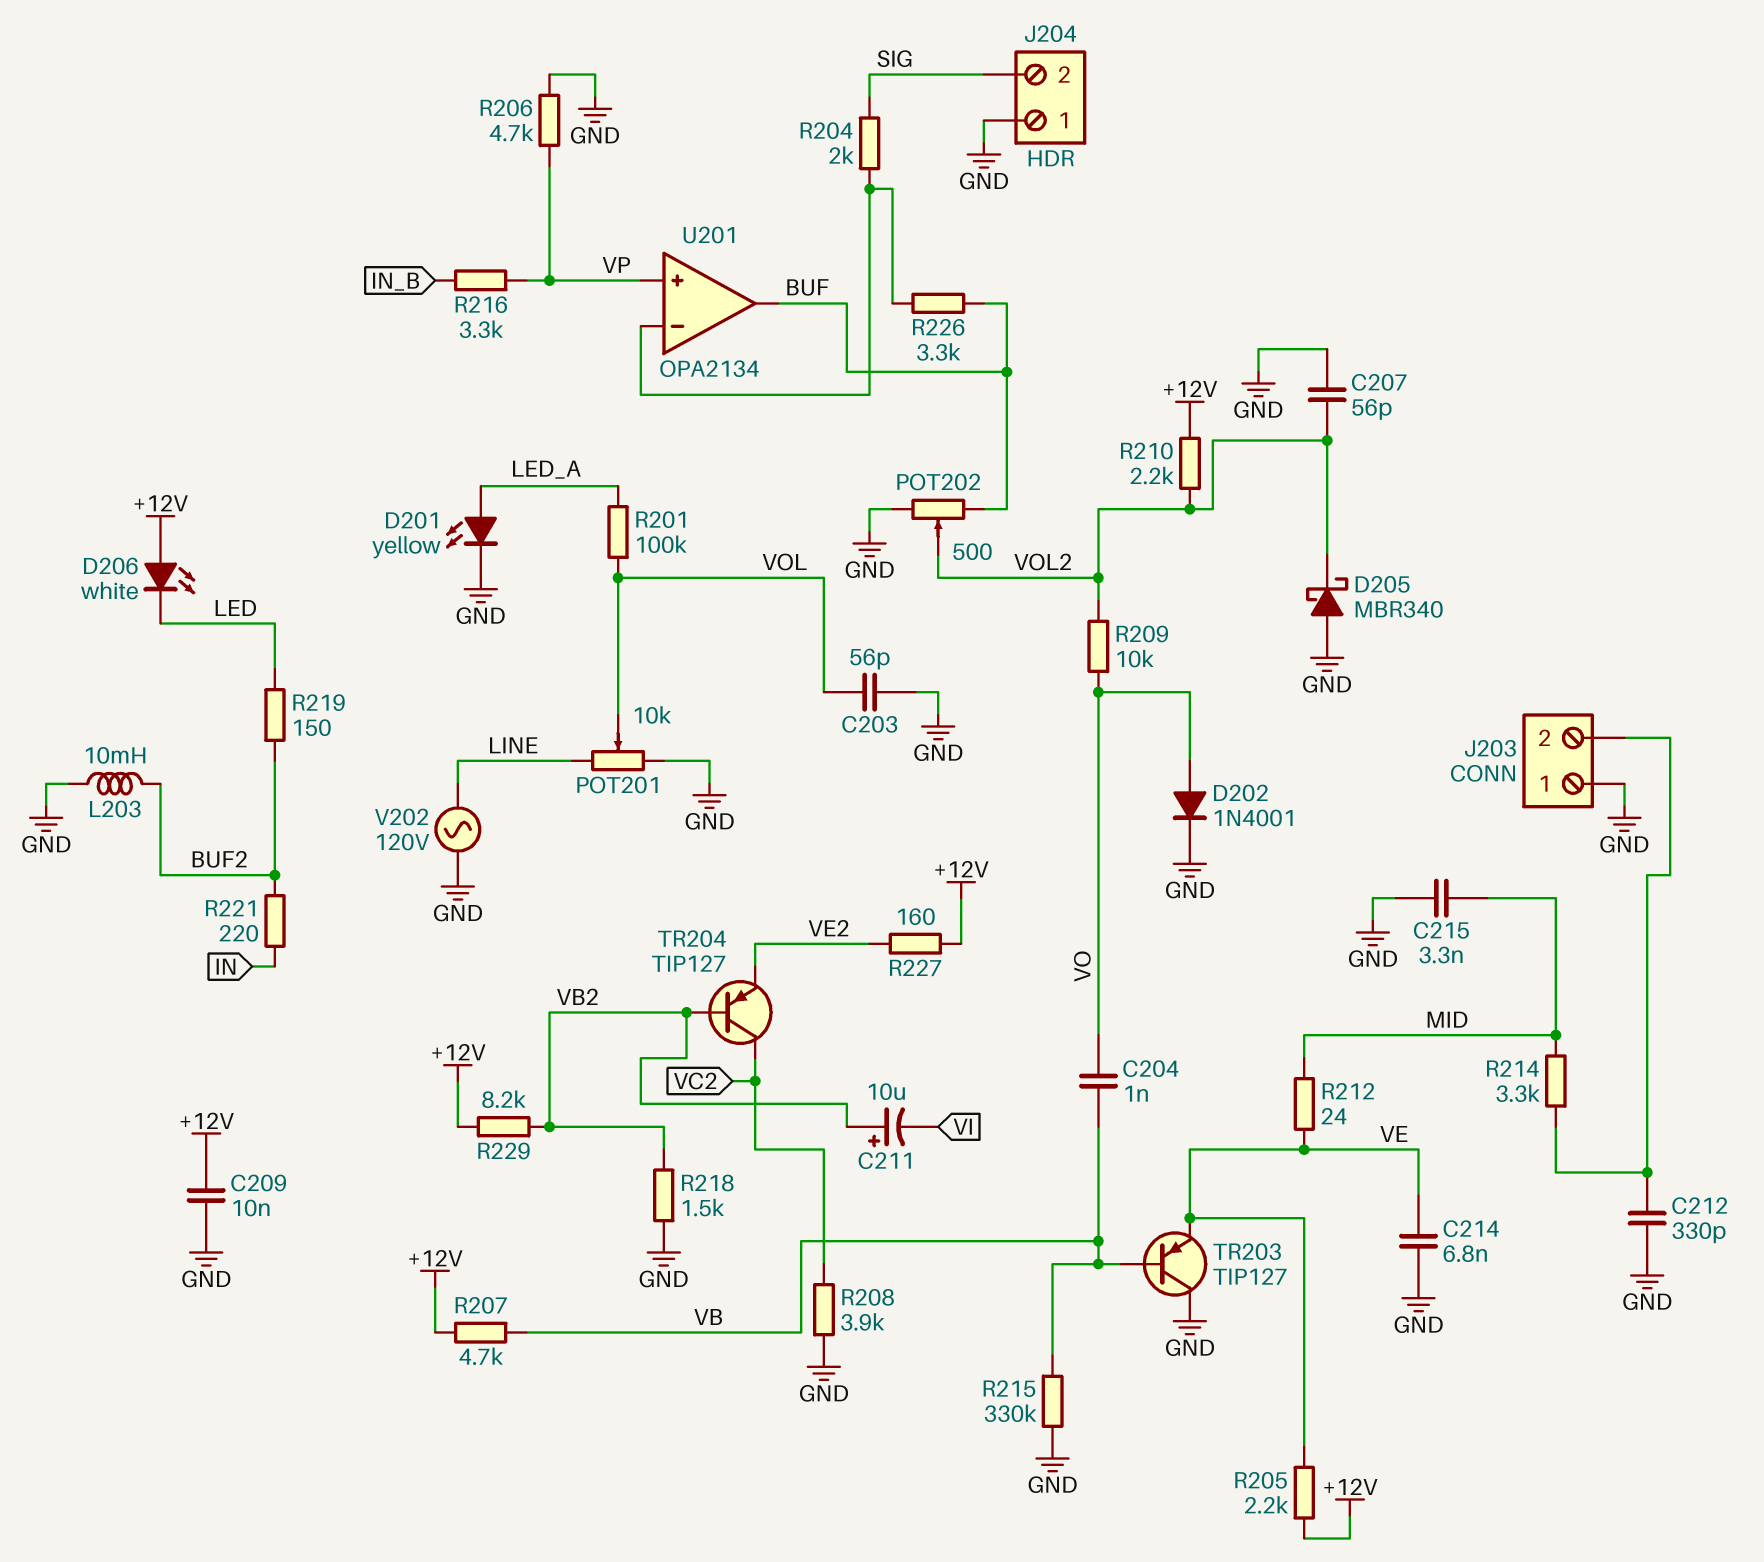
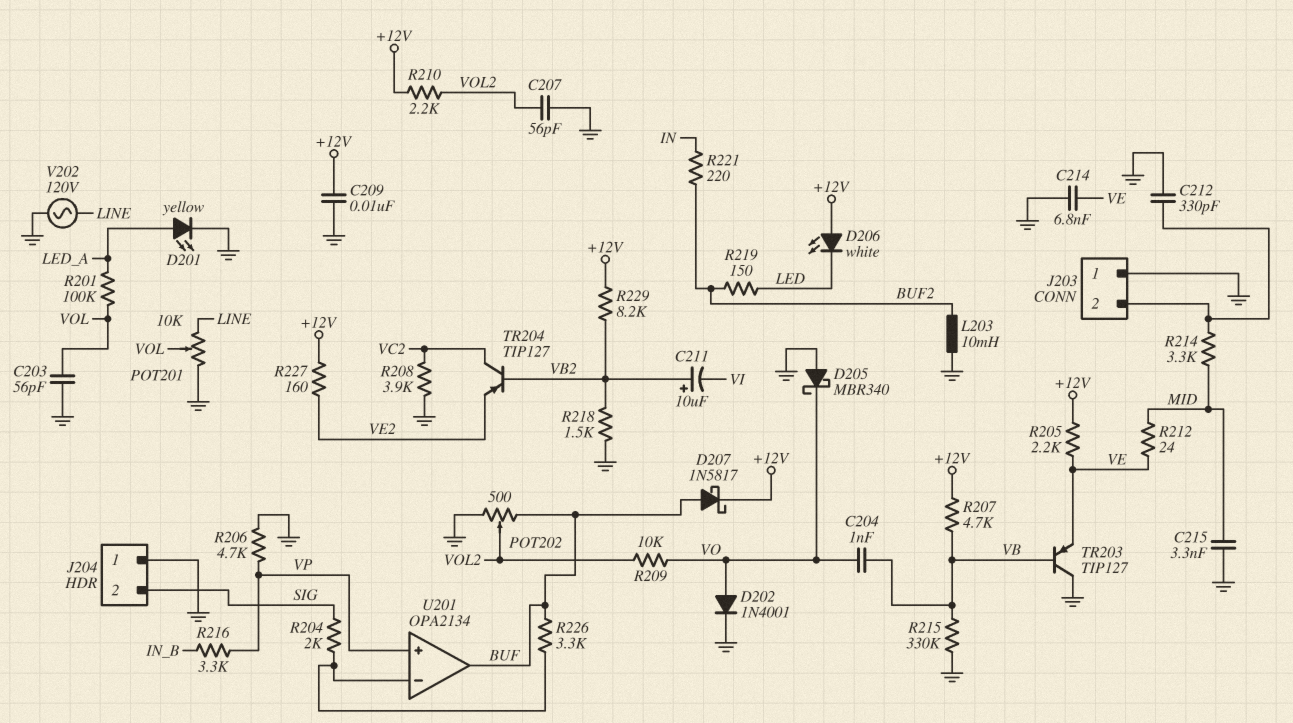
D205: schottky MBR340 (A GND, K VOL2) -> schottky MBR340 (A GND, K VO)
D207: none -> schottky 1N5817 (A BUF, K +12V)

